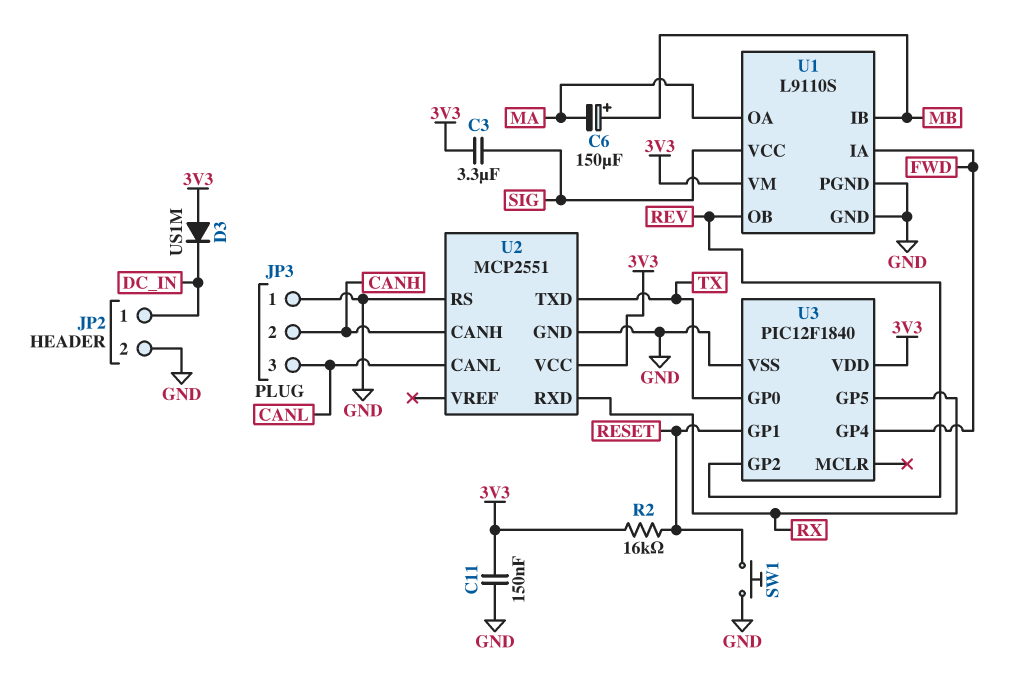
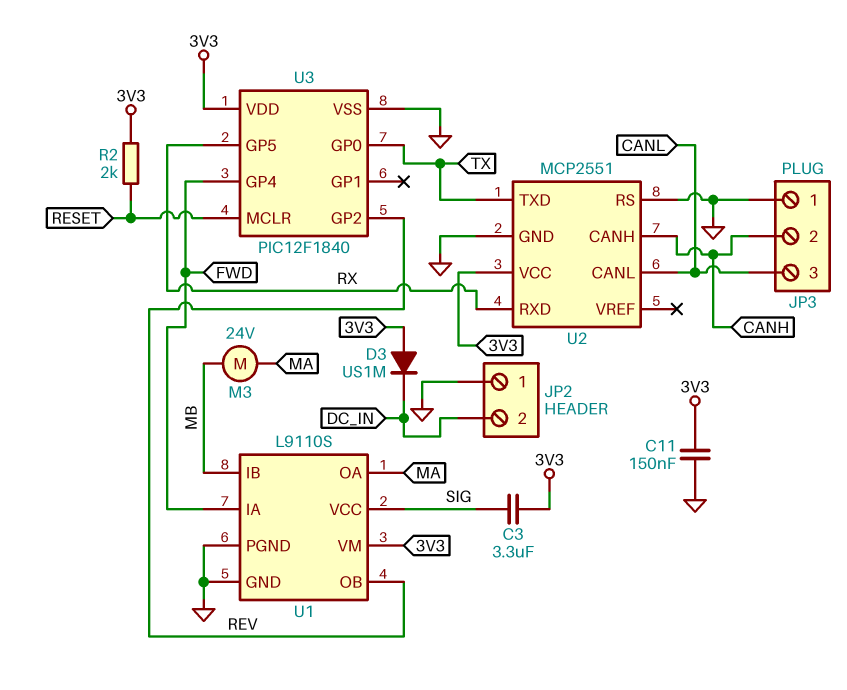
C6: 150uF (plus MB, minus MA) -> none
JP2 pin 1: DC_IN -> GND
JP2 pin 2: GND -> DC_IN
M3: none -> motor 24V (MA, MB)
R2: 16k (3V3, RESET) -> 2k (3V3, RESET)
SW1: button (GND, RESET) -> none
U3 pin GP1: RESET -> none
U3 pin MCLR: none -> RESET

